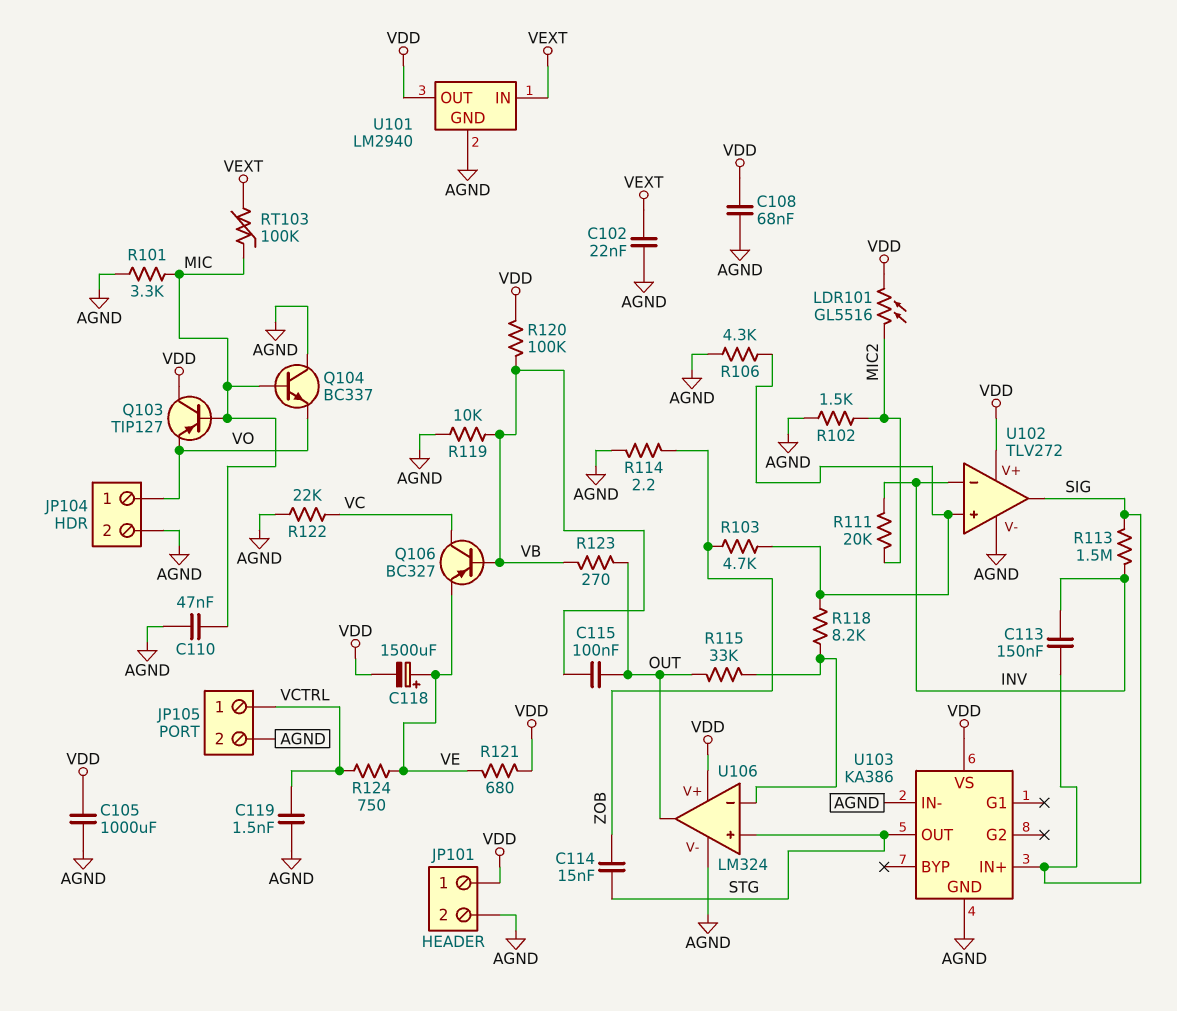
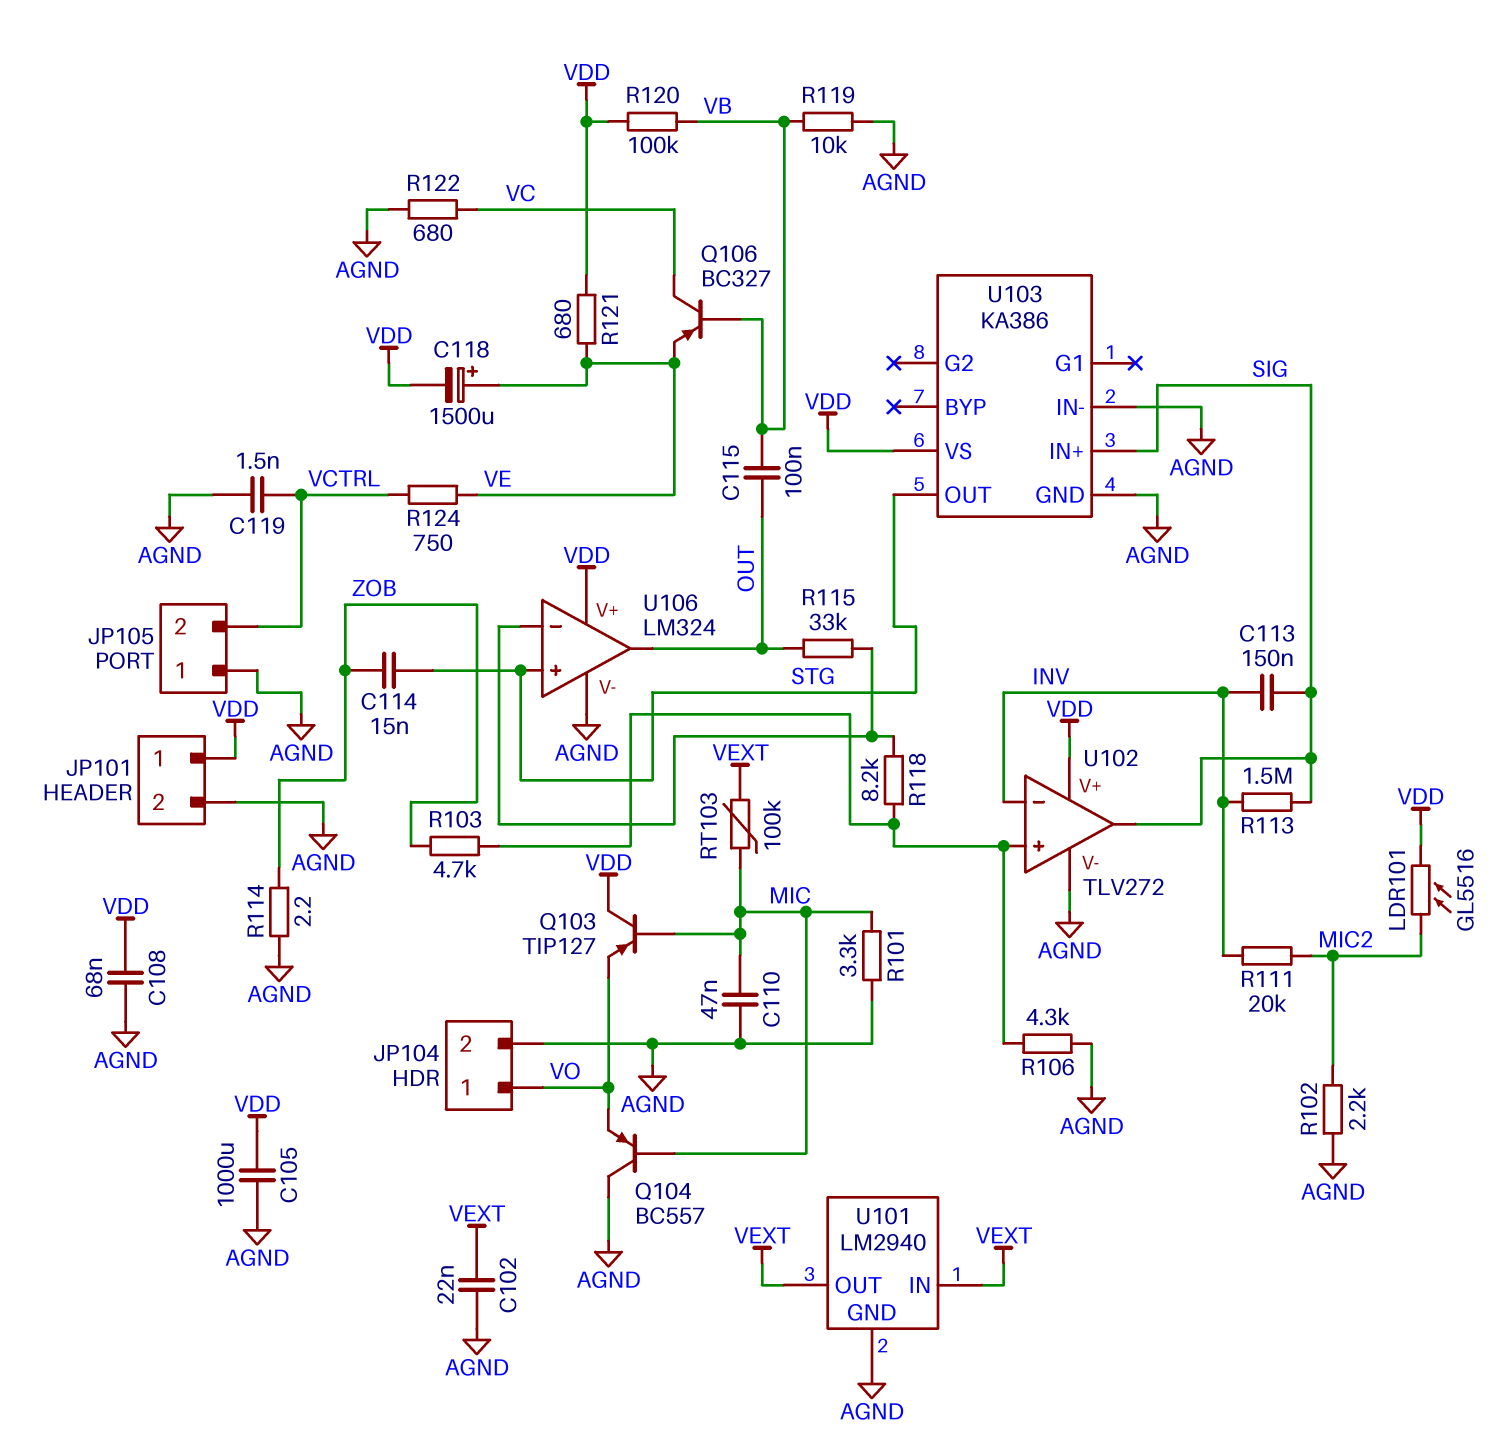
JP105 pin 1: VCTRL -> AGND
JP105 pin 2: AGND -> VCTRL
Q104: NPN BC337 (B MIC, C AGND, E VO) -> PNP BC557 (B MIC, C AGND, E VO)
R102: 1.5k (AGND, MIC2) -> 2.2k (AGND, MIC2)
R122: 22k (AGND, VC) -> 680 (AGND, VC)
R123: 270 (OUT, VB) -> none
U101 pin OUT: VDD -> VEXT

